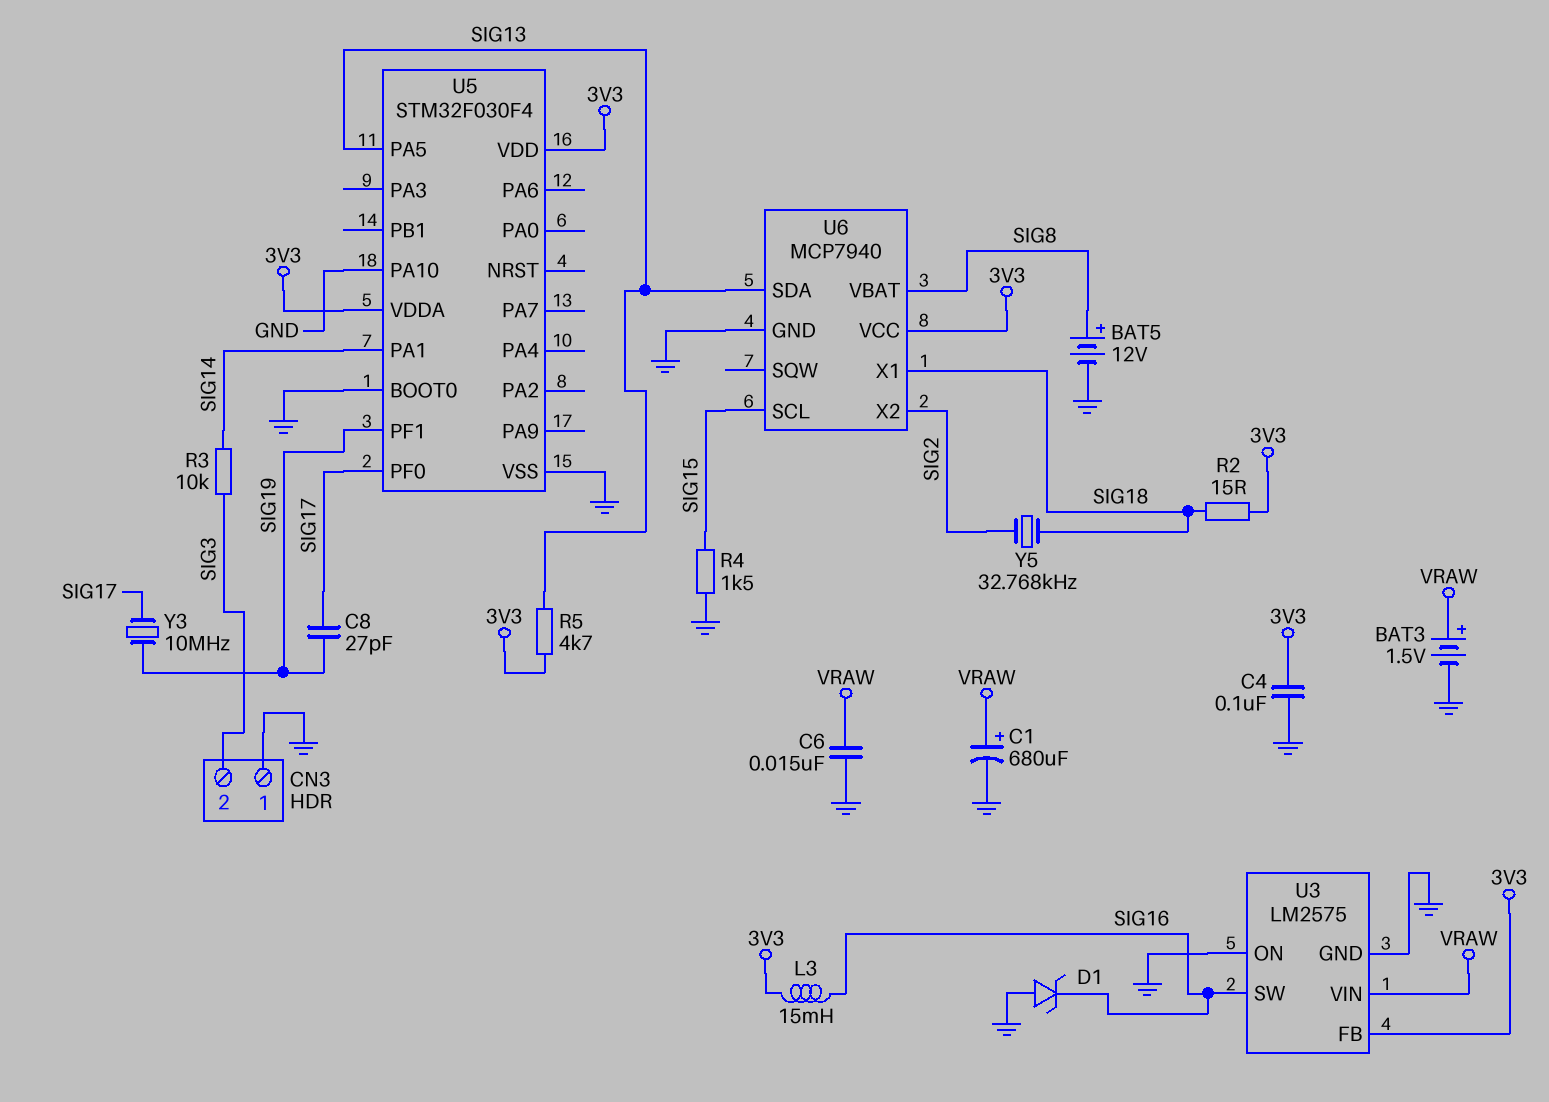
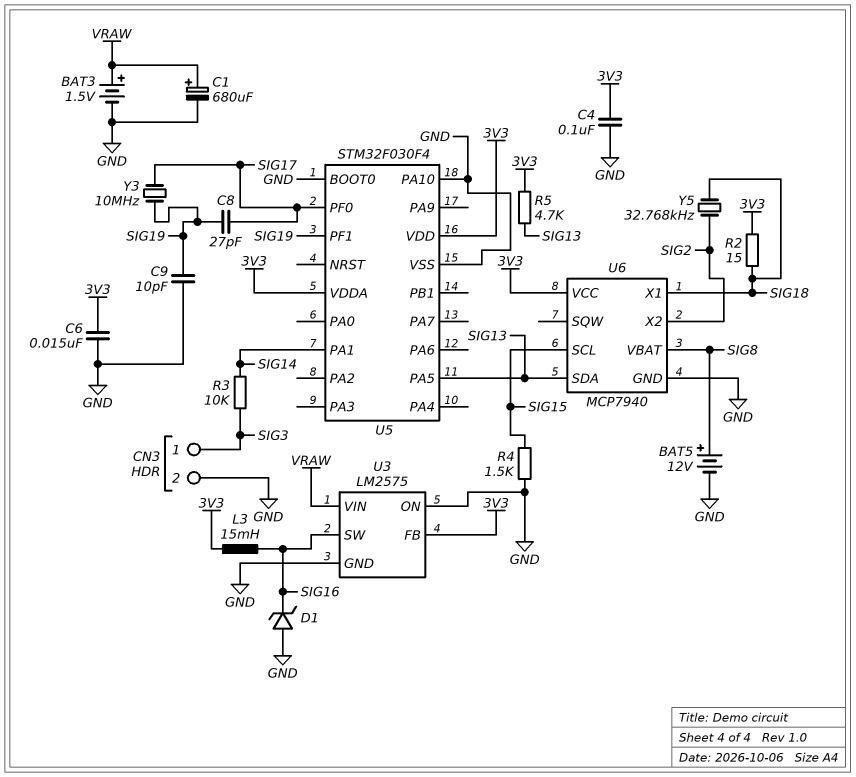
C6: 15nF (GND, VRAW) -> 15nF (3V3, GND)
C9: none -> 10pF (GND, SIG19)
CN3 pin 1: GND -> SIG3
CN3 pin 2: SIG3 -> GND

